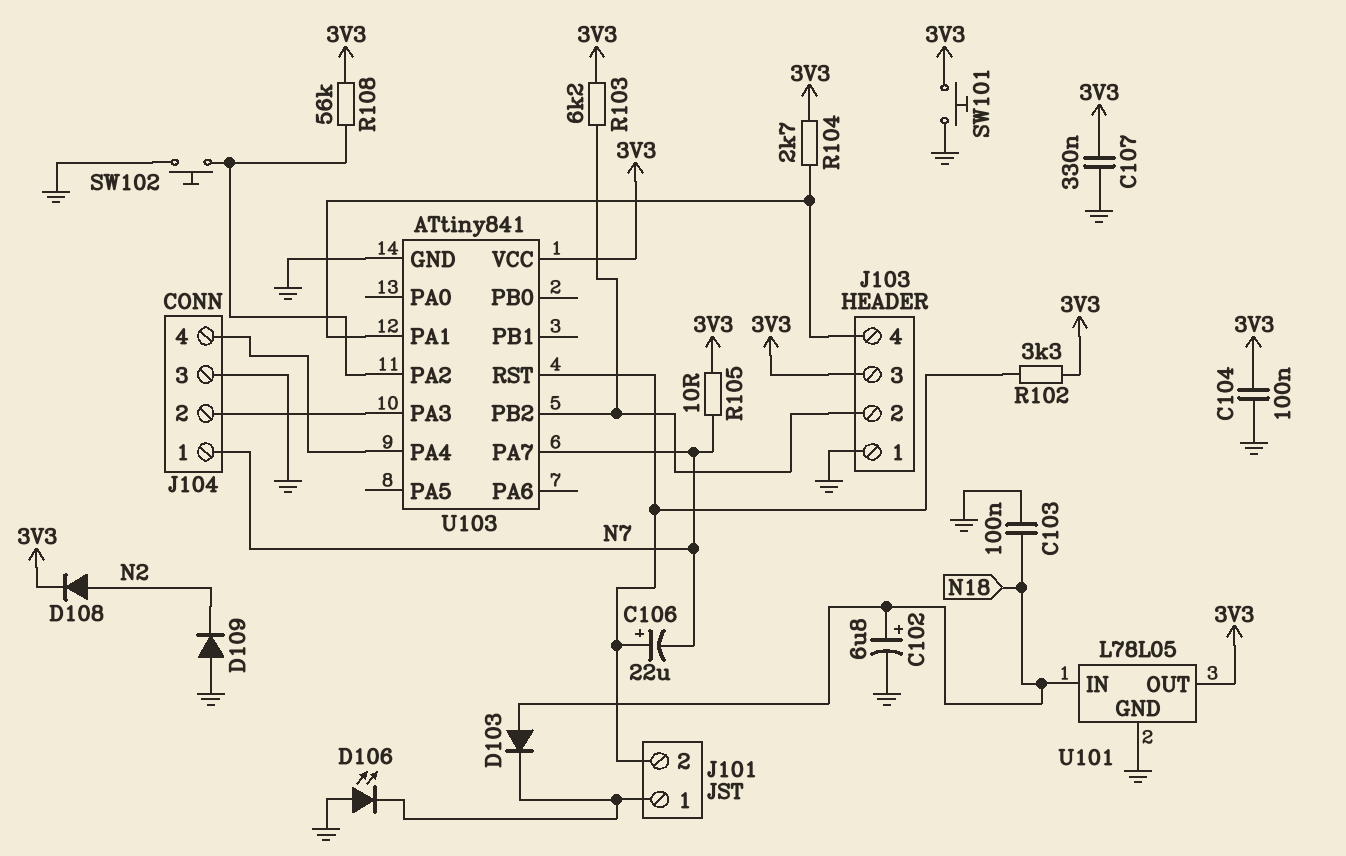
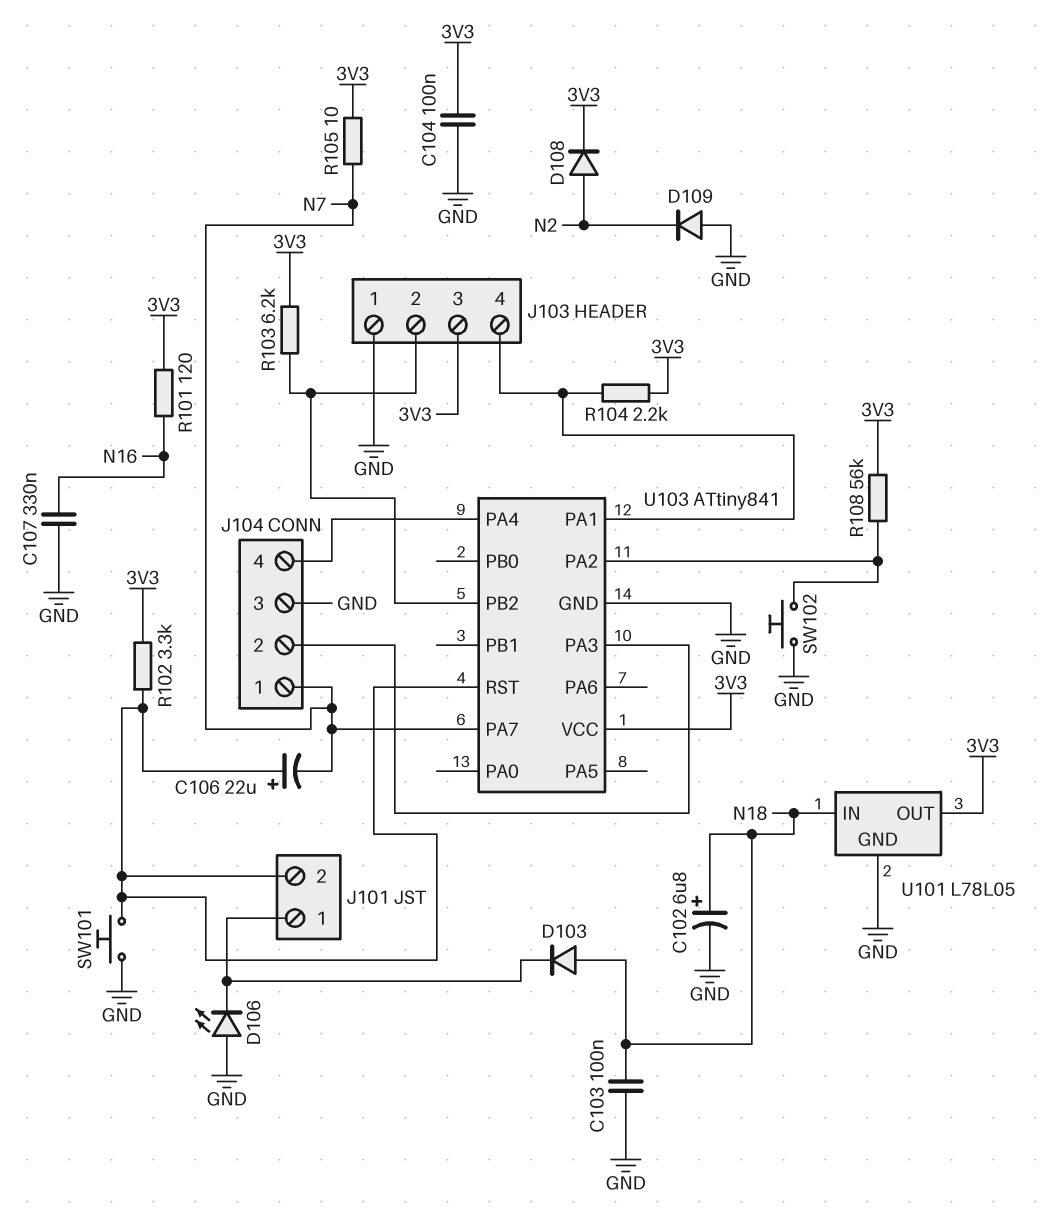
C107: 330nF (3V3, GND) -> 330nF (GND, N16)
R101: none -> 120 (3V3, N16)
R104: 2.7k (3V3, J103/4) -> 2.2k (3V3, J103/4)
SW101: button (3V3, GND) -> button (GND, J101/2)

